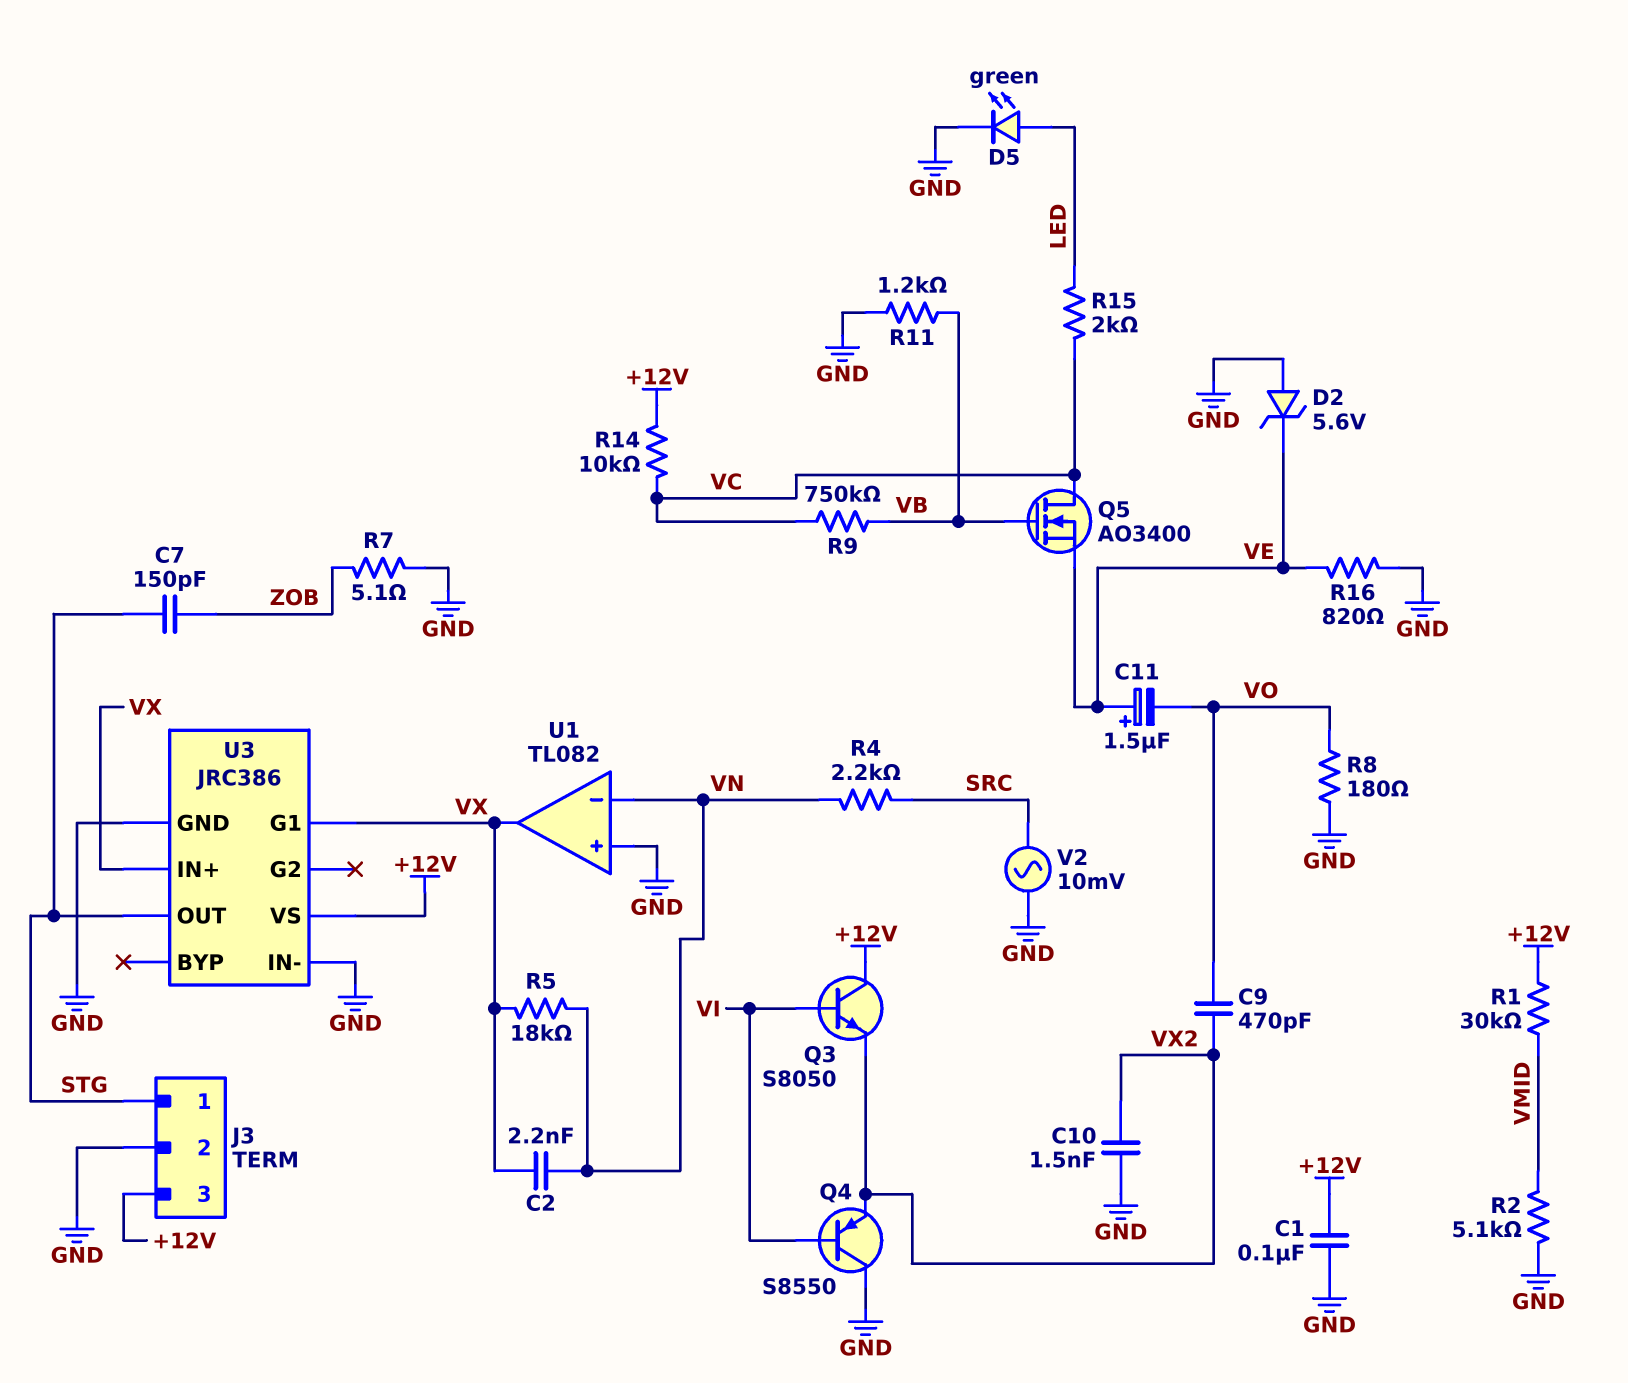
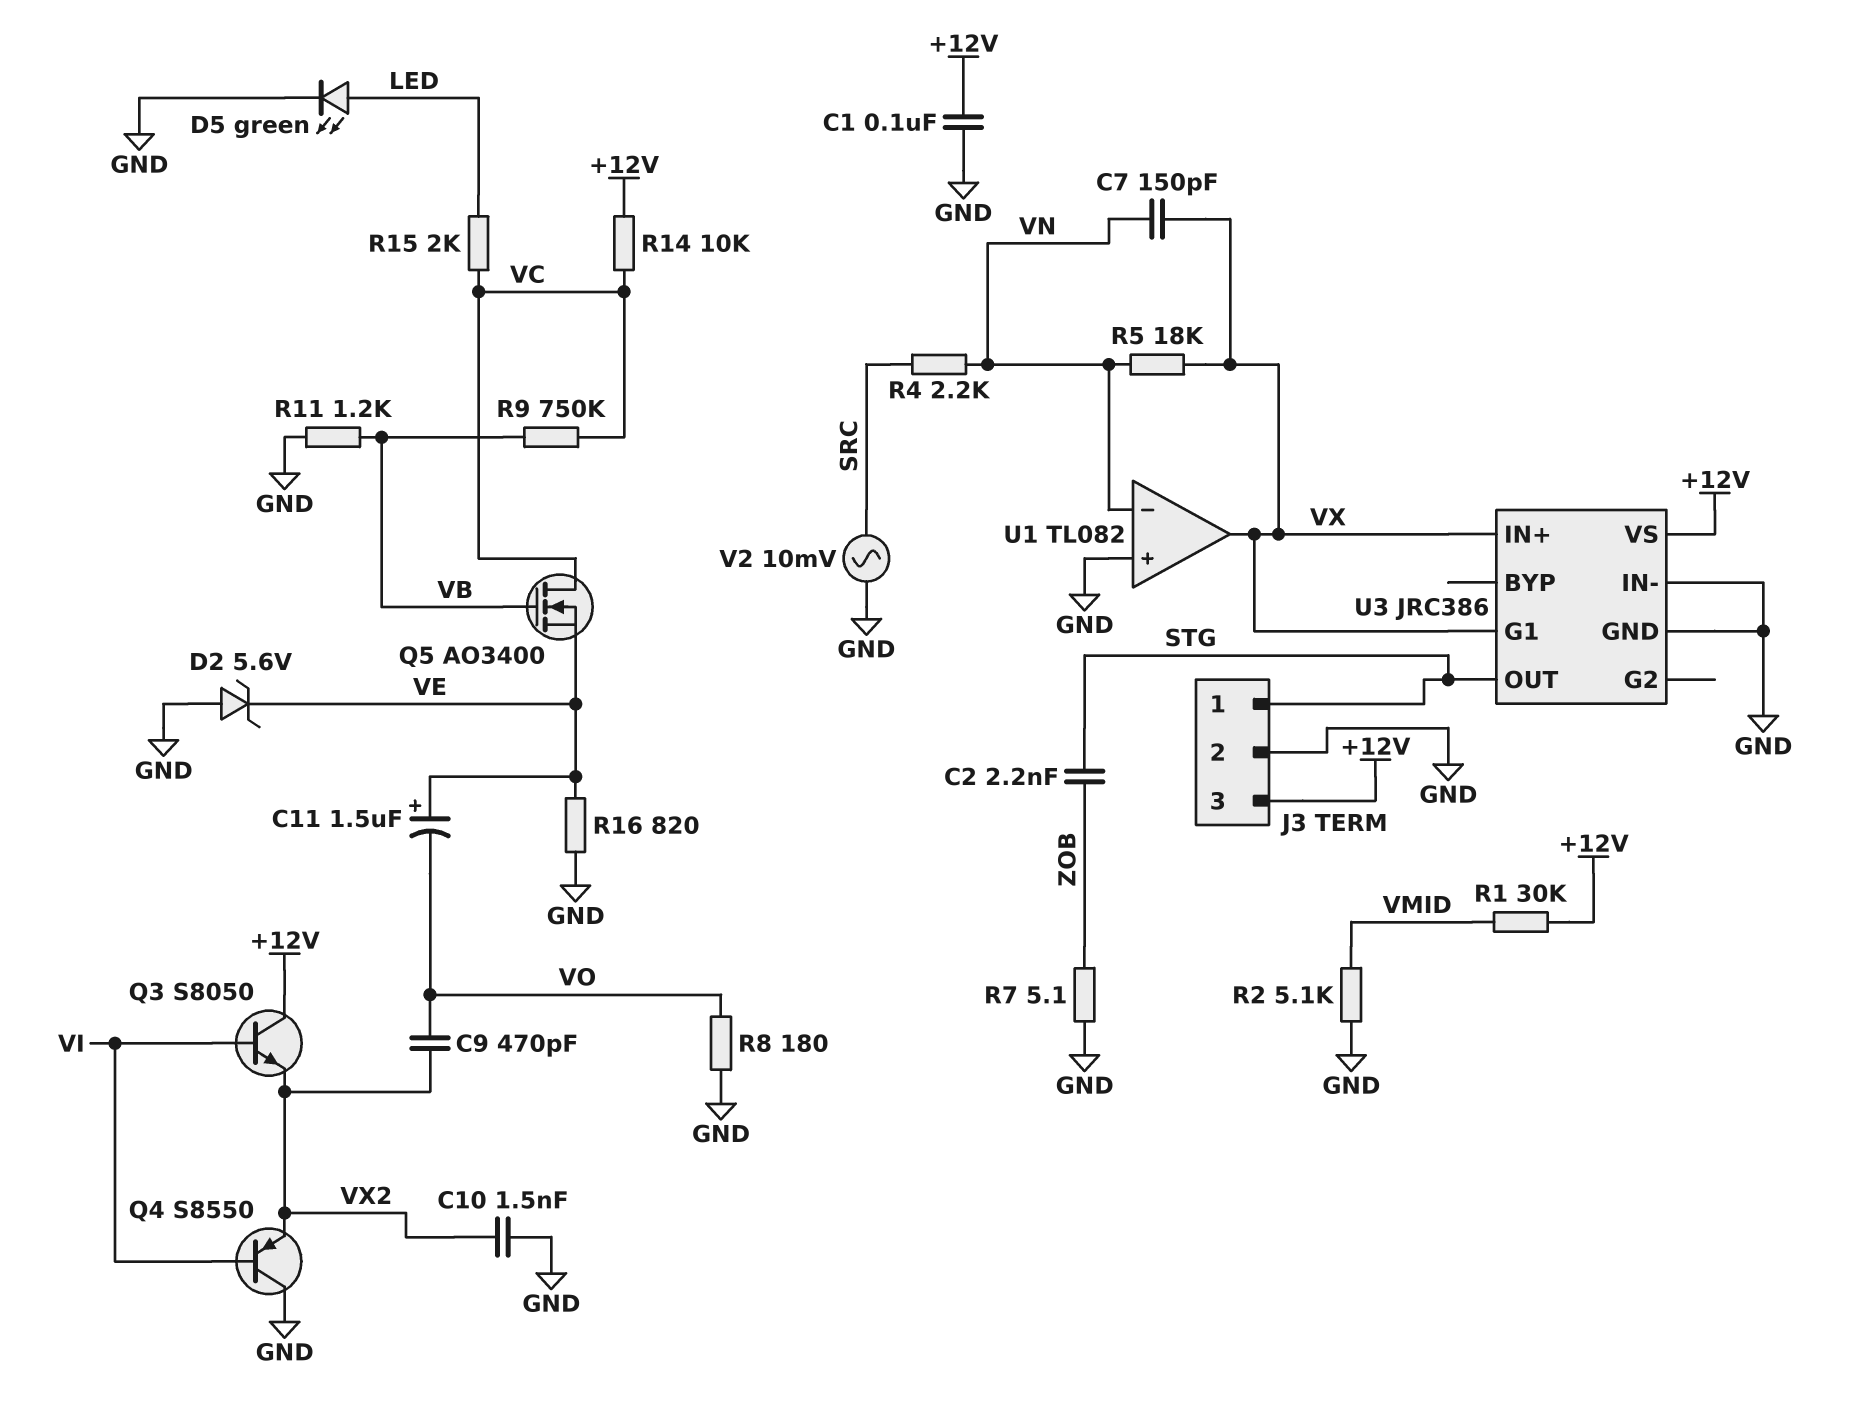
C2: 2.2nF (VN, VX) -> 2.2nF (STG, ZOB)
C7: 150pF (STG, ZOB) -> 150pF (VN, VX)

